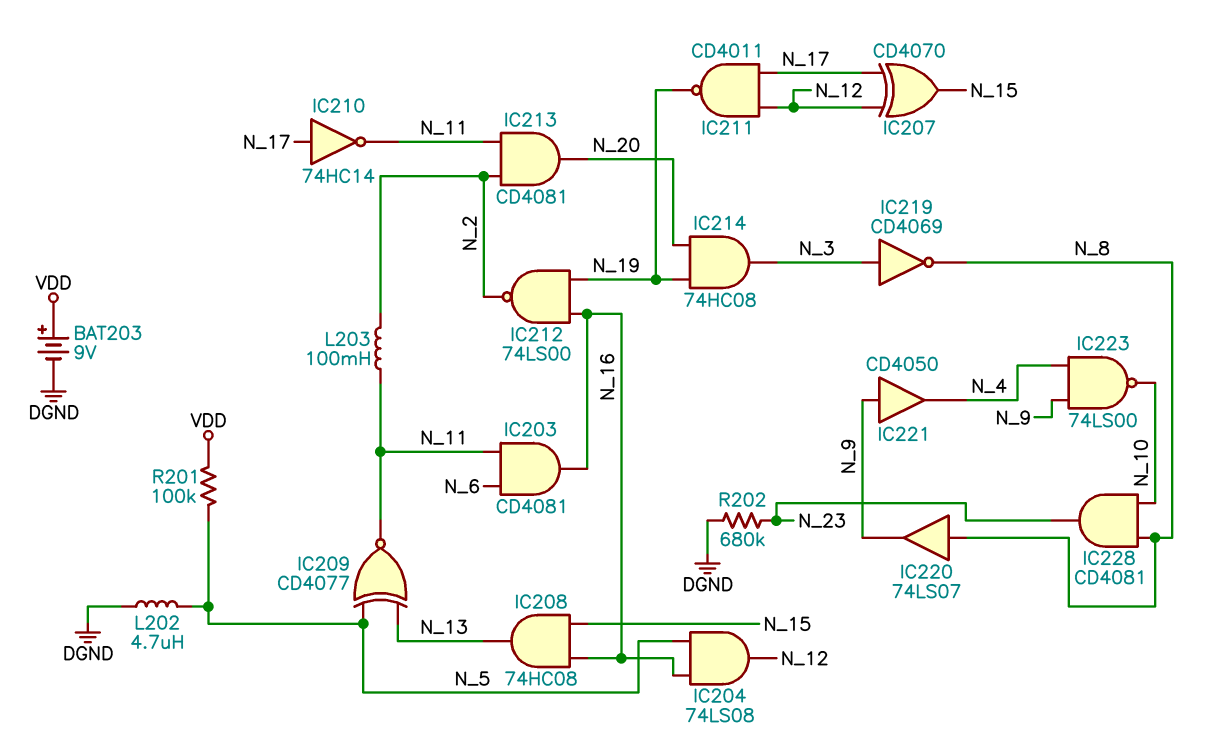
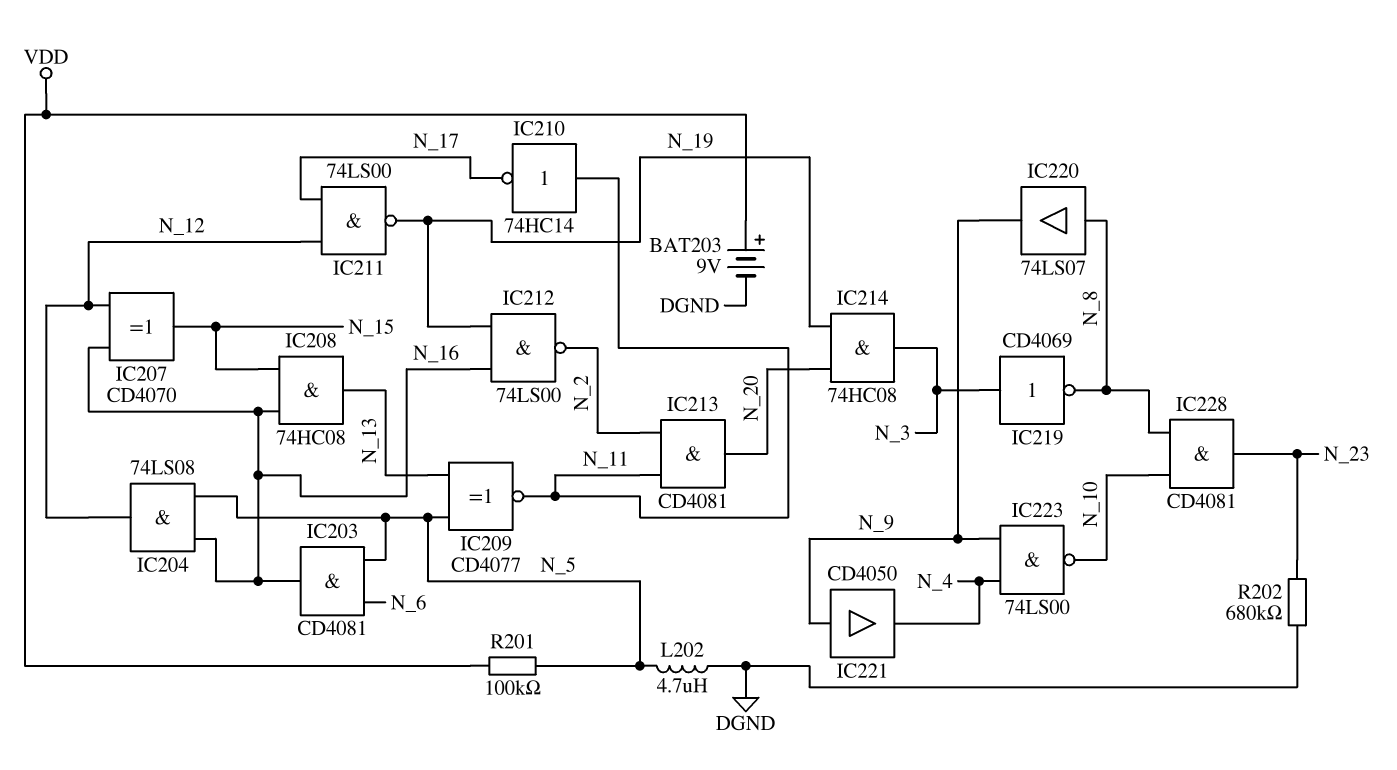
IC203: AND CD4081 (in N_6, in N_11, out N_16) -> AND CD4081 (in N_5, in N_6, out N_16)
IC207: XOR CD4070 (in N_12, in N_17, out N_15) -> XOR CD4070 (in N_12, in N_16, out N_15)
IC210: NOT 74HC14 (in N_17, out N_11) -> NOT 74HC14 (in N_11, out N_17)
IC211: NAND CD4011 (in N_12, in N_17, out N_19) -> NAND 74LS00 (in N_12, in N_17, out N_19)
L203: 100mH (N_2, N_11) -> none

